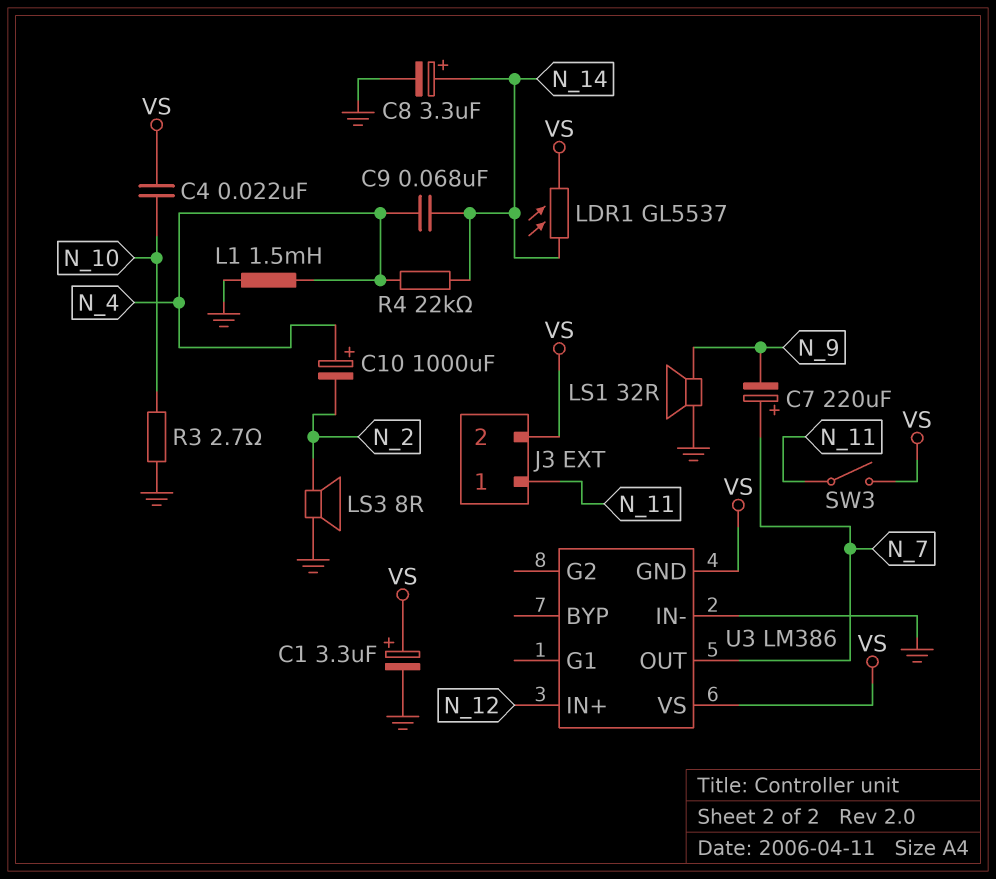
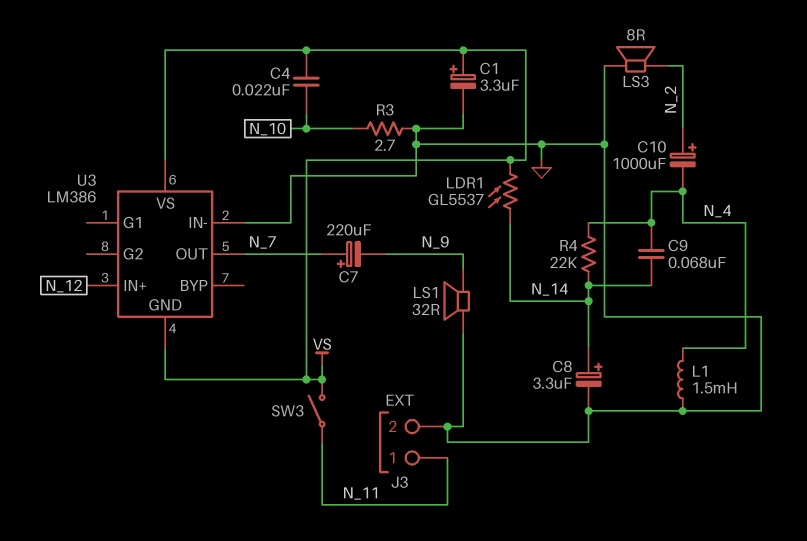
C10: 1000uF (plus N_4, minus N_2) -> 1000uF (plus N_2, minus N_4)
J3 pin 2: VS -> GND

